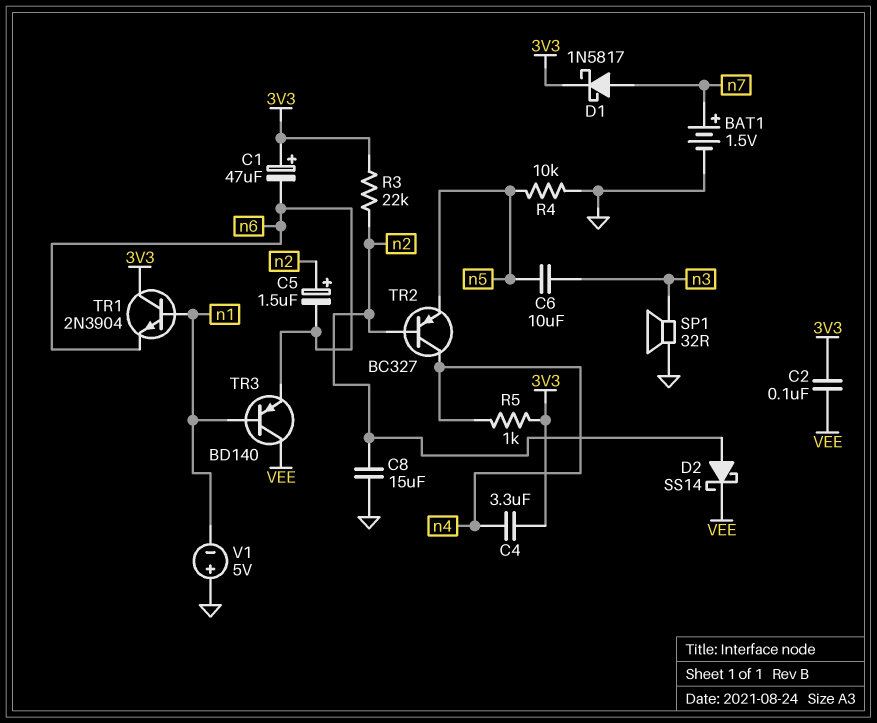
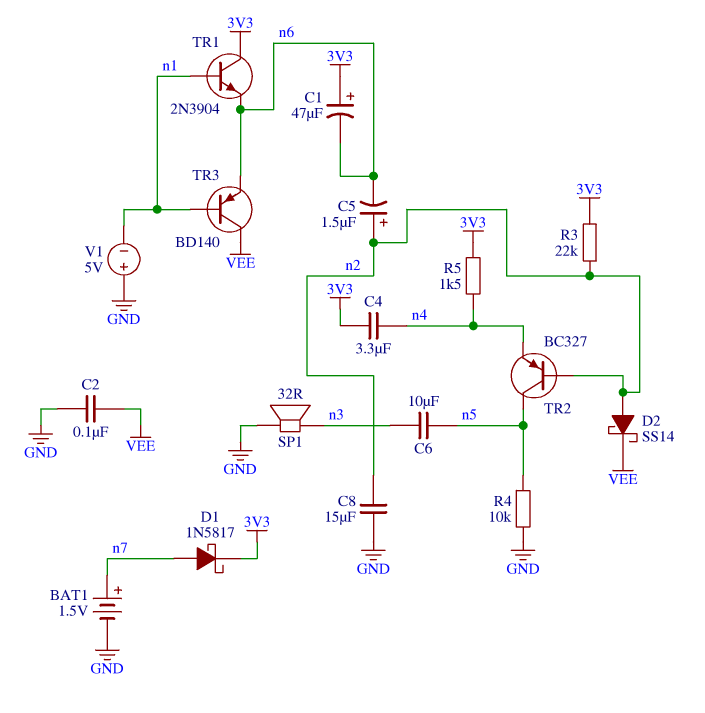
C2: 100nF (3V3, VEE) -> 100nF (GND, VEE)
R5: 1k (3V3, n4) -> 1.5k (3V3, n4)
TR2: PNP BC327 (B n2, C n4, E n5) -> PNP BC327 (B n2, C n5, E n4)

